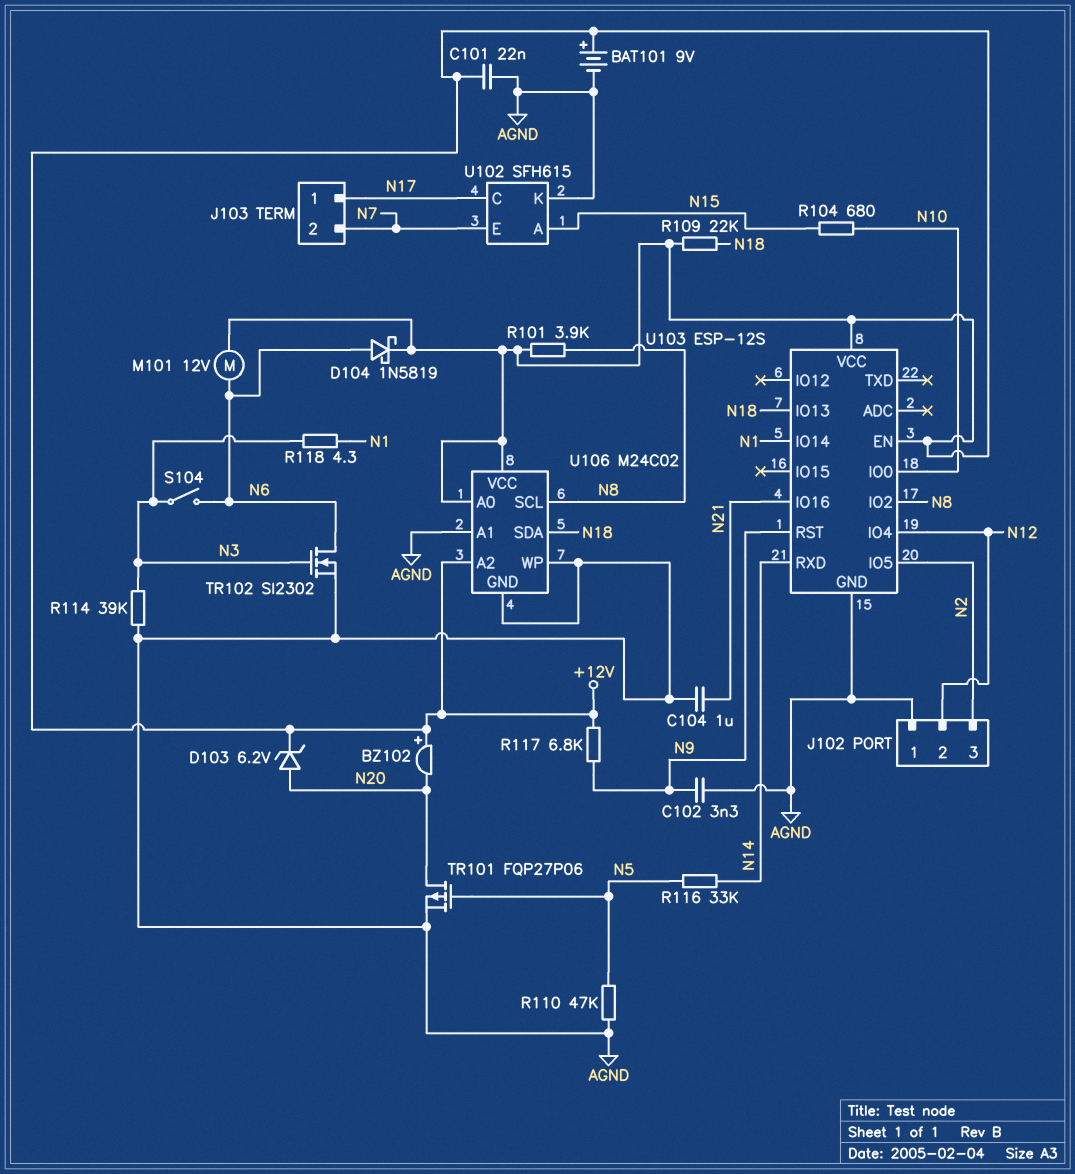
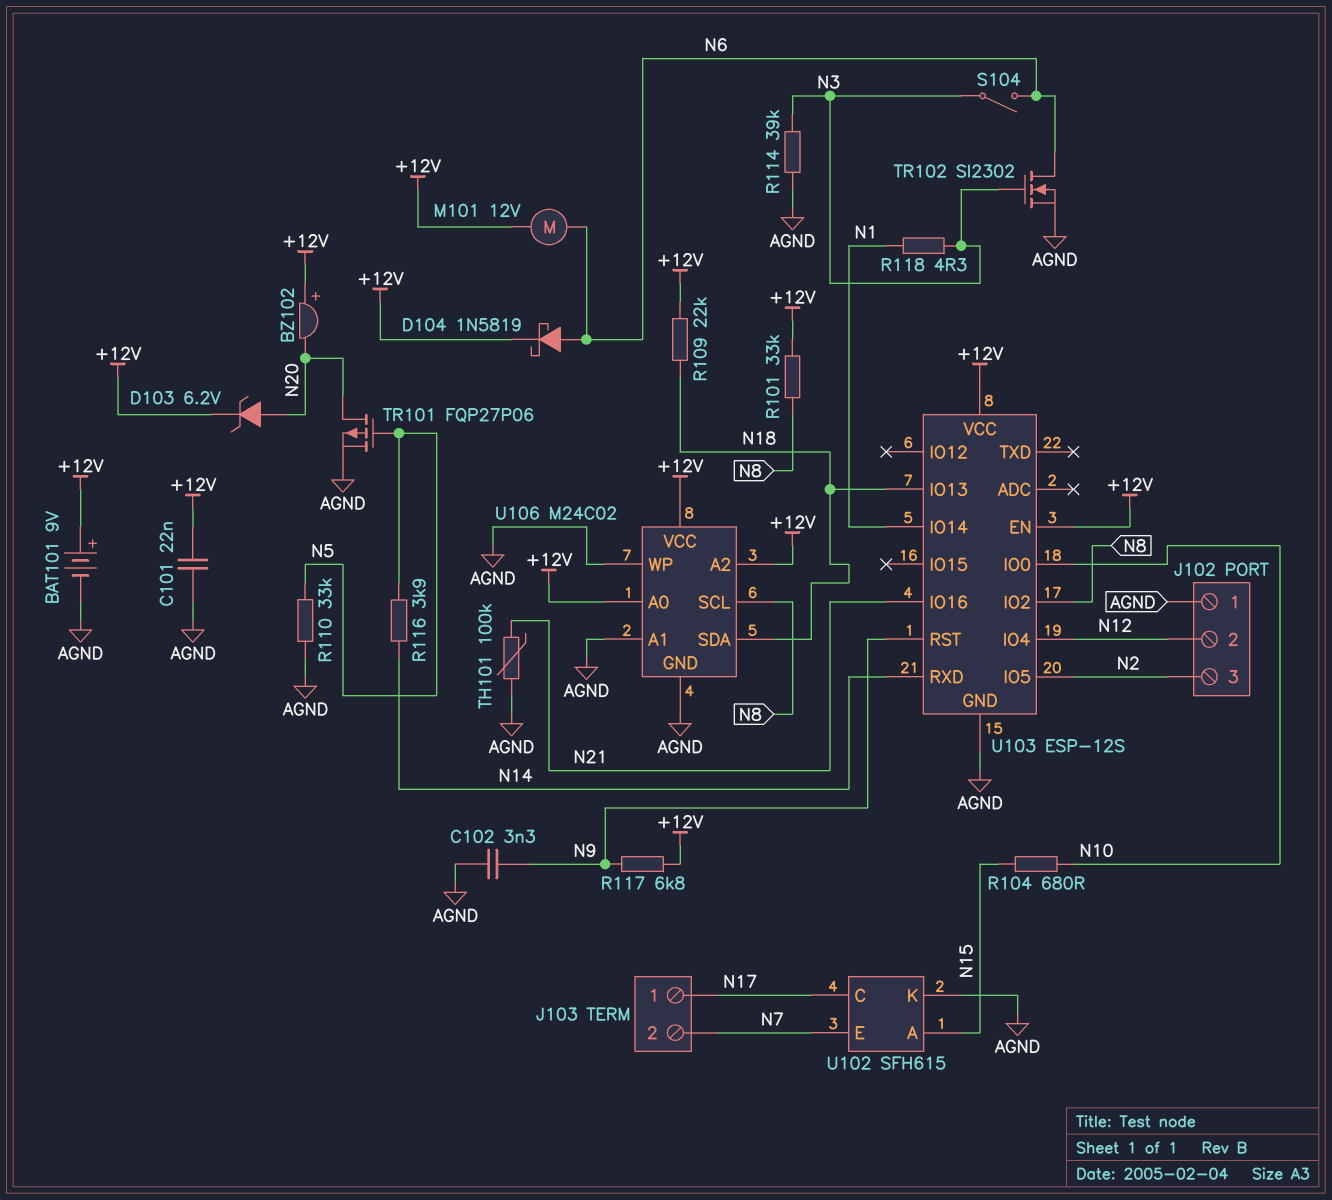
C104: 1uF (AGND, N21) -> none
R101: 3.9k (+12V, N8) -> 33k (+12V, N8)
R110: 47k (AGND, N5) -> 33k (AGND, N5)
R116: 33k (N5, N14) -> 3.9k (N5, N14)
TH101: none -> 100k (AGND, N21)

